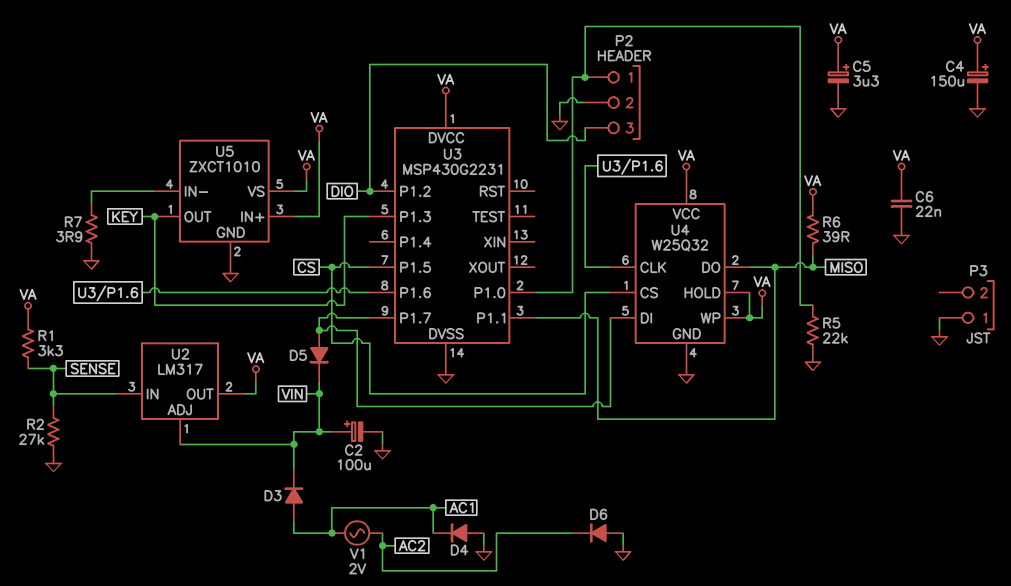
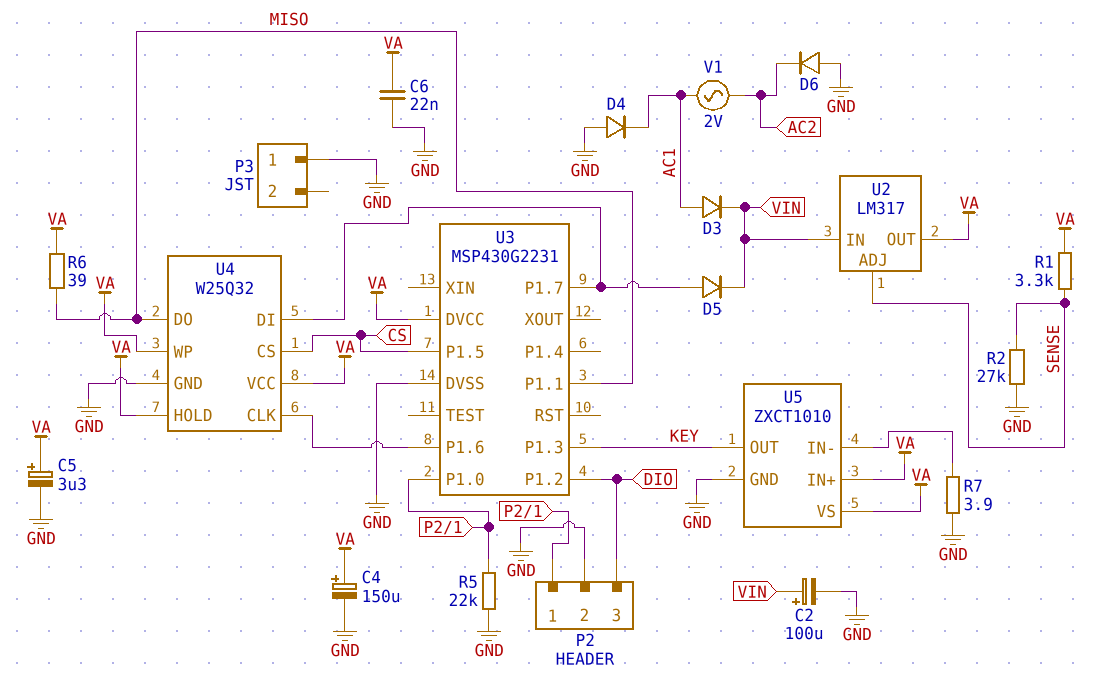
U2 pin ADJ: VIN -> SENSE
U2 pin IN: SENSE -> VIN

